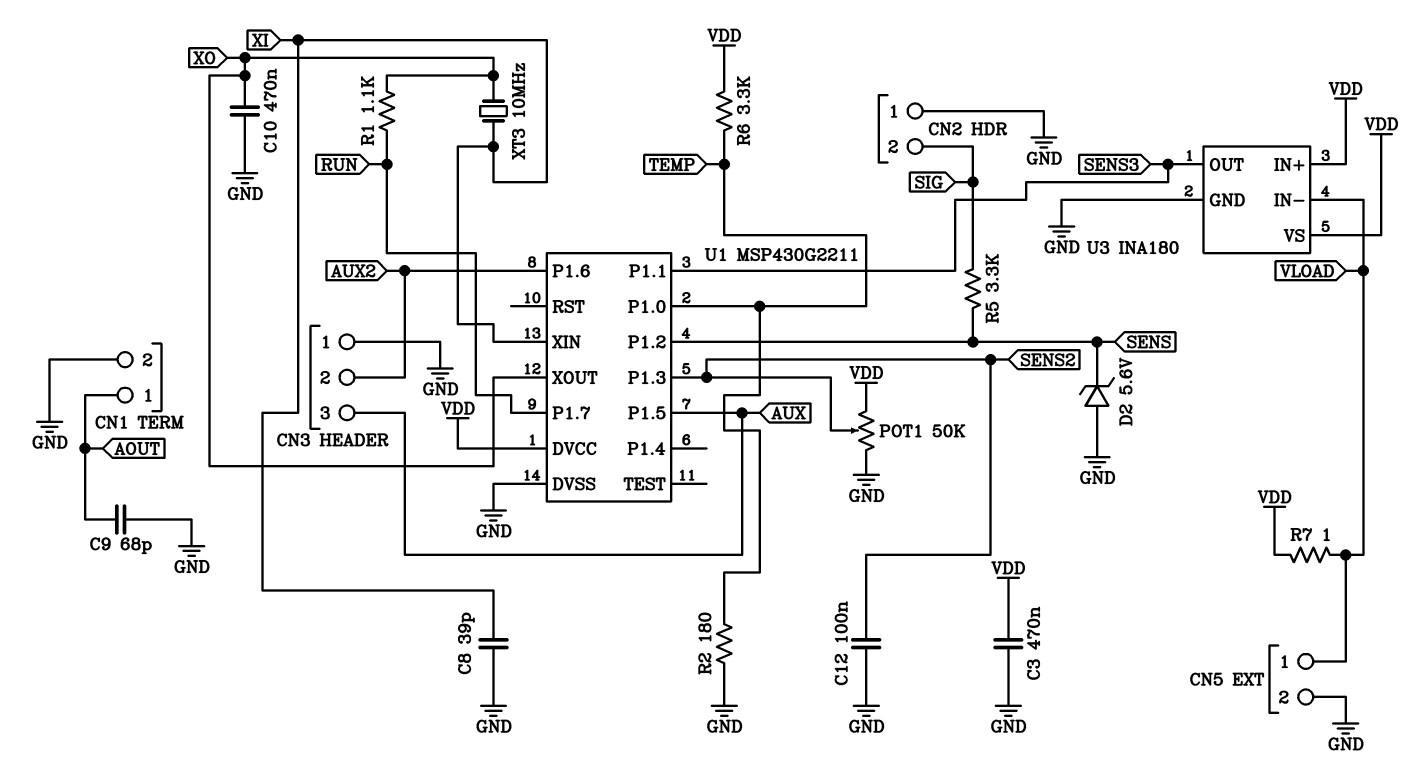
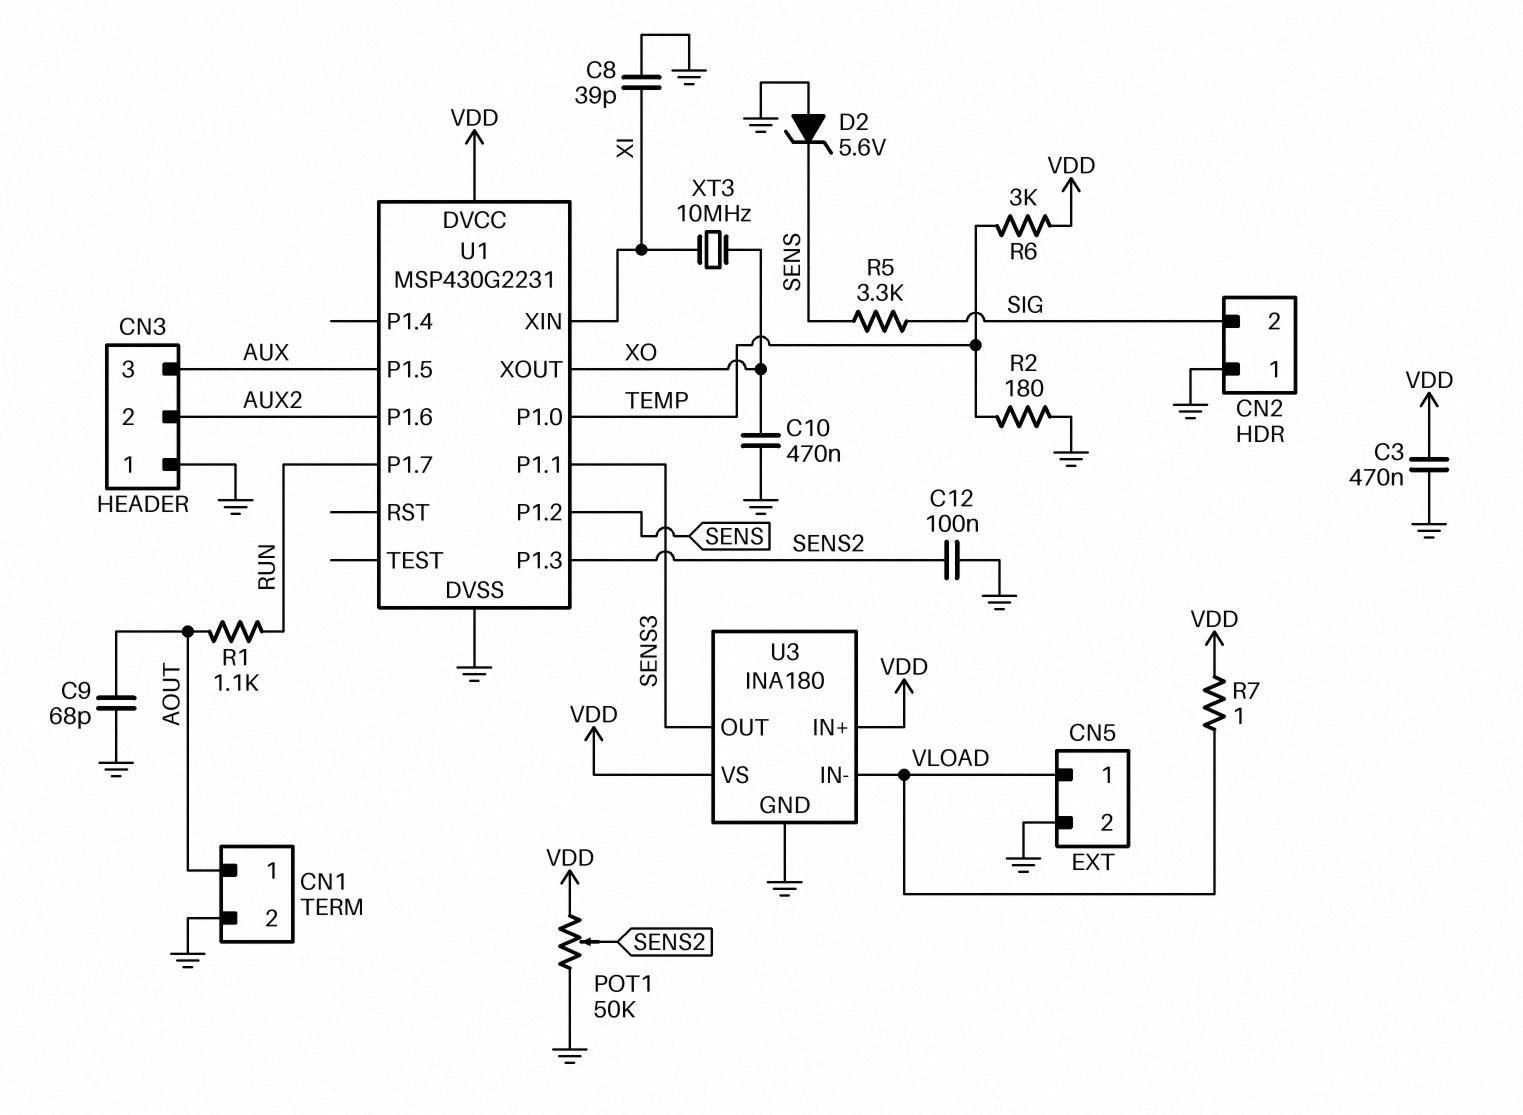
R1: 1.1k (RUN, XO) -> 1.1k (AOUT, RUN)
R6: 3.3k (TEMP, VDD) -> 3k (TEMP, VDD)
U1: MSP430G2211 -> MSP430G2231

